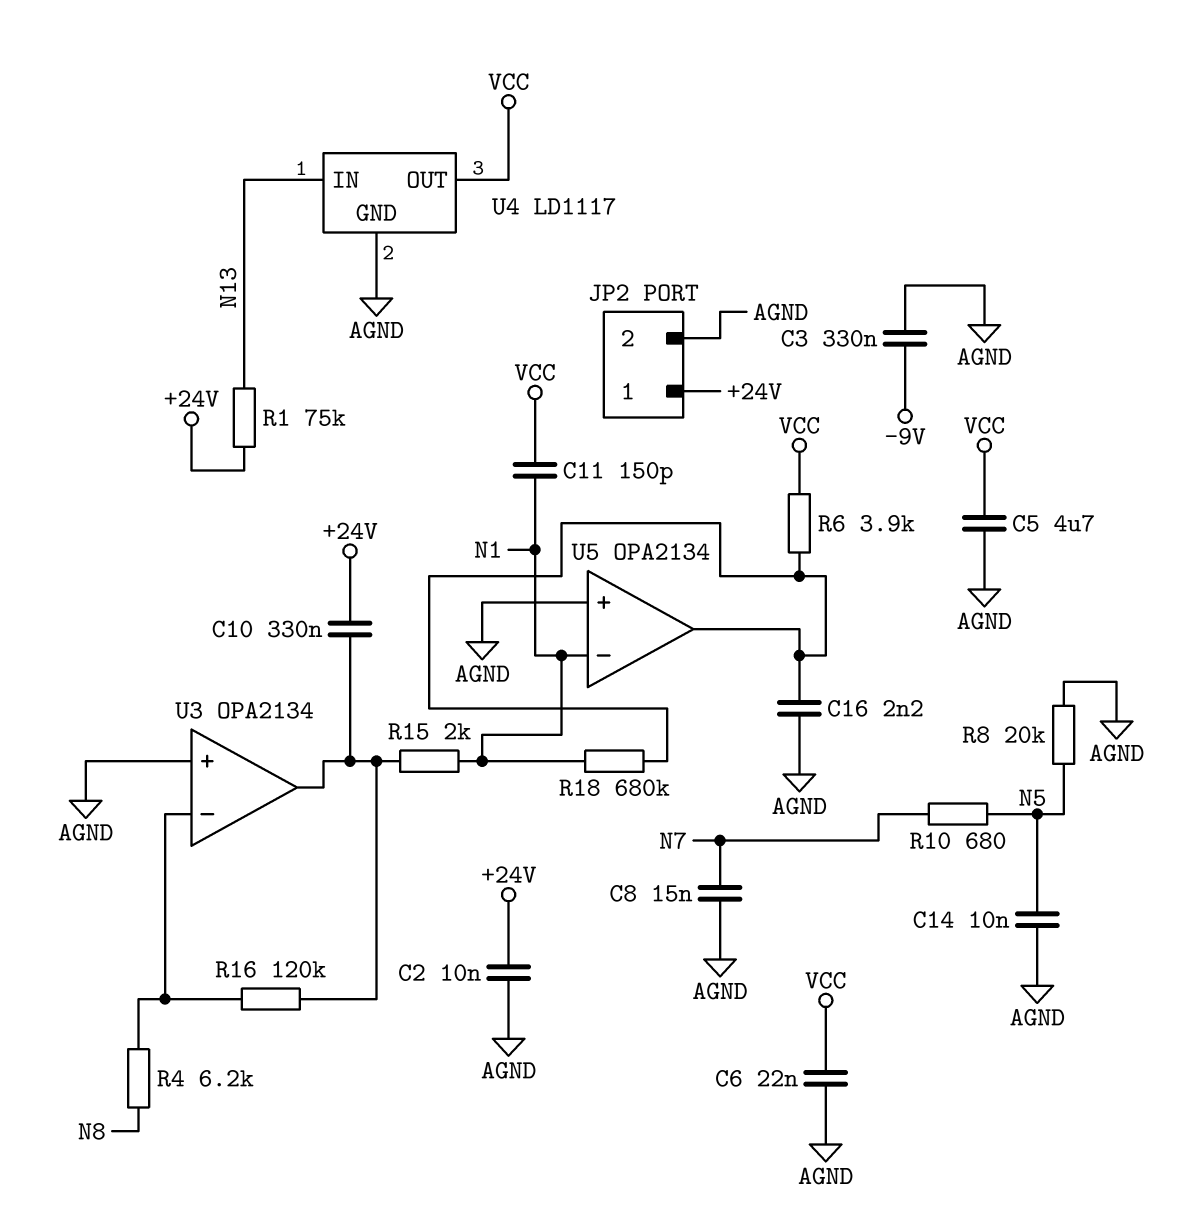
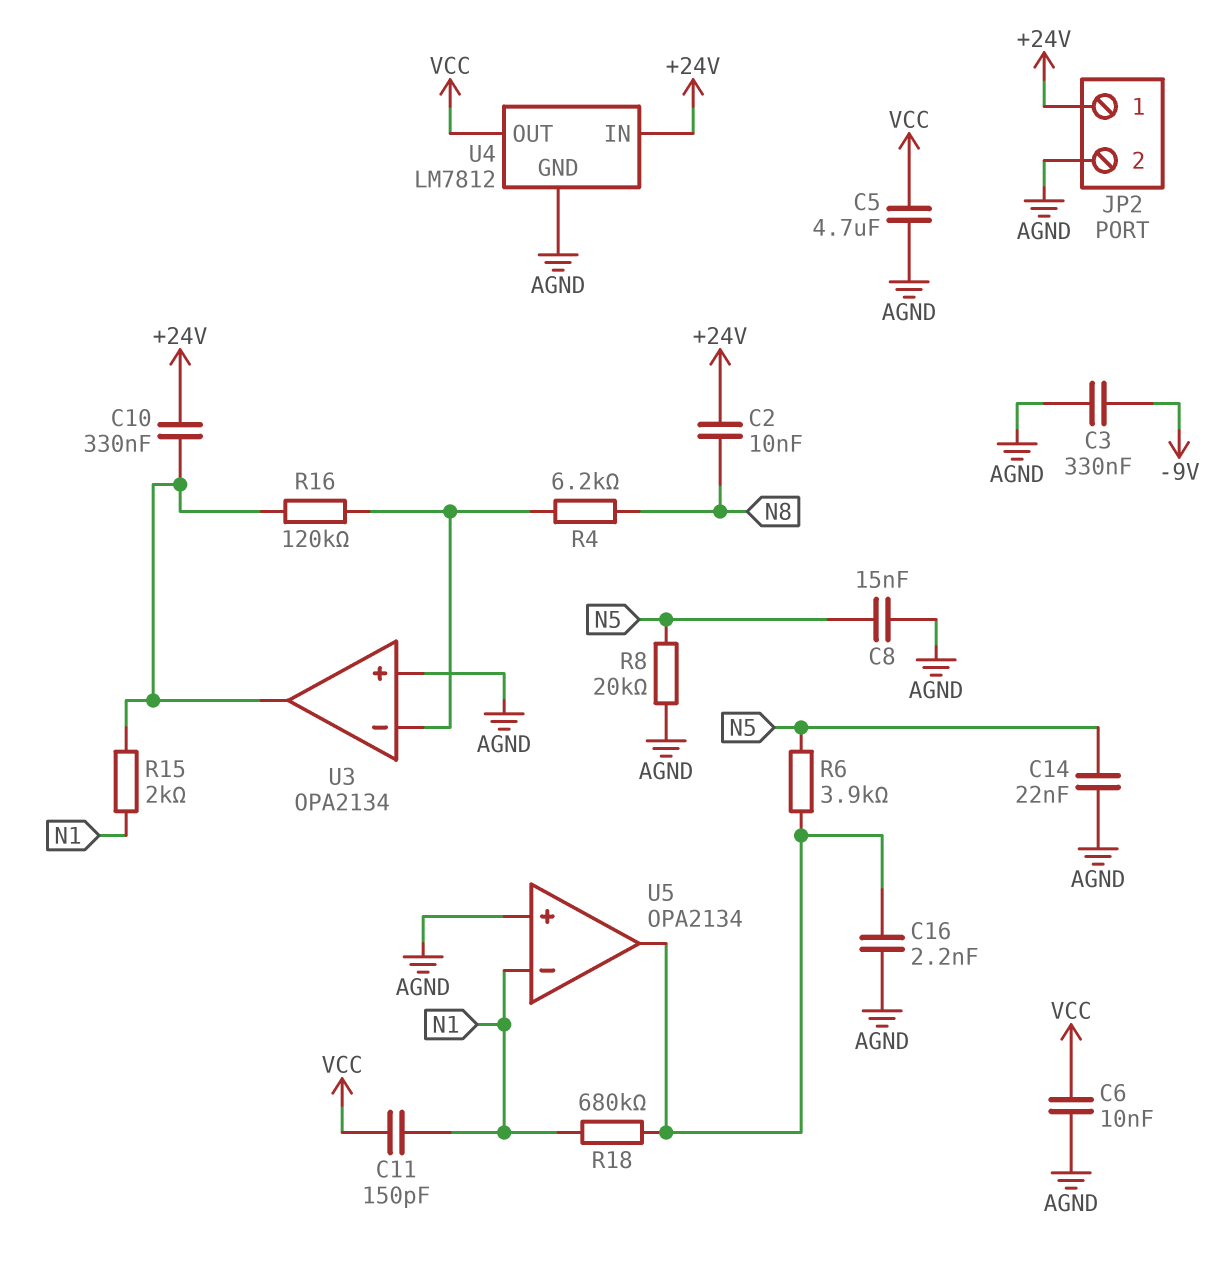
C2: 10nF (+24V, AGND) -> 10nF (+24V, N8)
C6: 22nF (AGND, VCC) -> 10nF (AGND, VCC)
C8: 15nF (AGND, N7) -> 15nF (AGND, N5)
C14: 10nF (AGND, N5) -> 22nF (AGND, N5)
R1: 75k (+24V, N13) -> none
R6: 3.9k (U5/out, VCC) -> 3.9k (N5, U5/out)
R10: 680 (N5, N7) -> none
U4: LD1117 -> LM7812
U4 pin IN: N13 -> +24V

